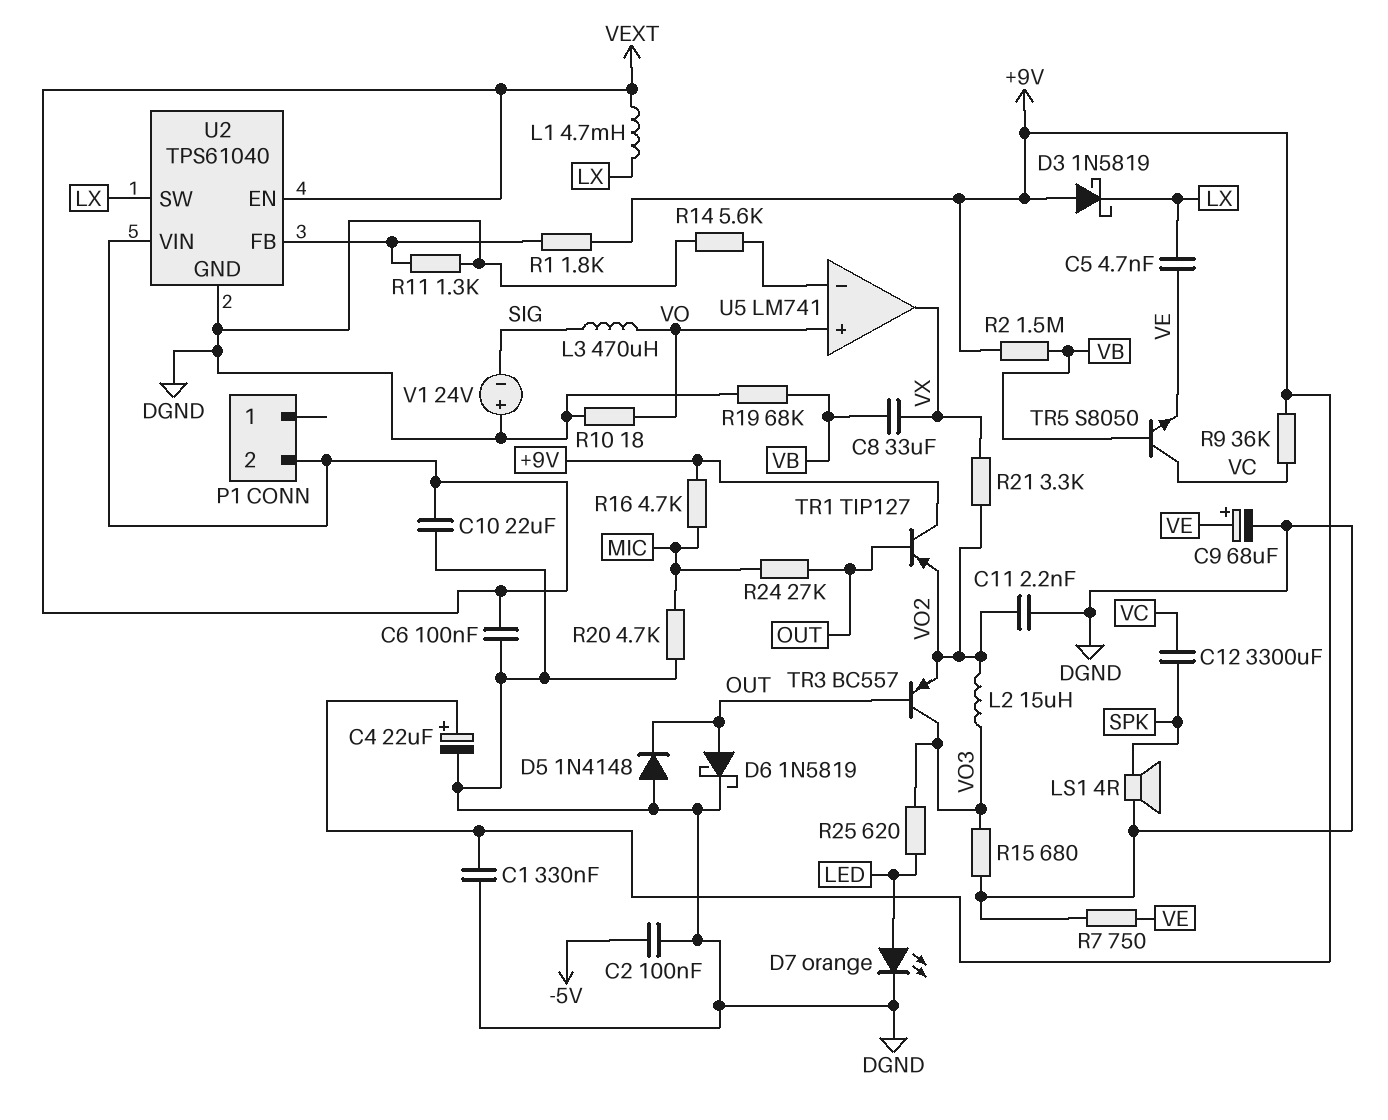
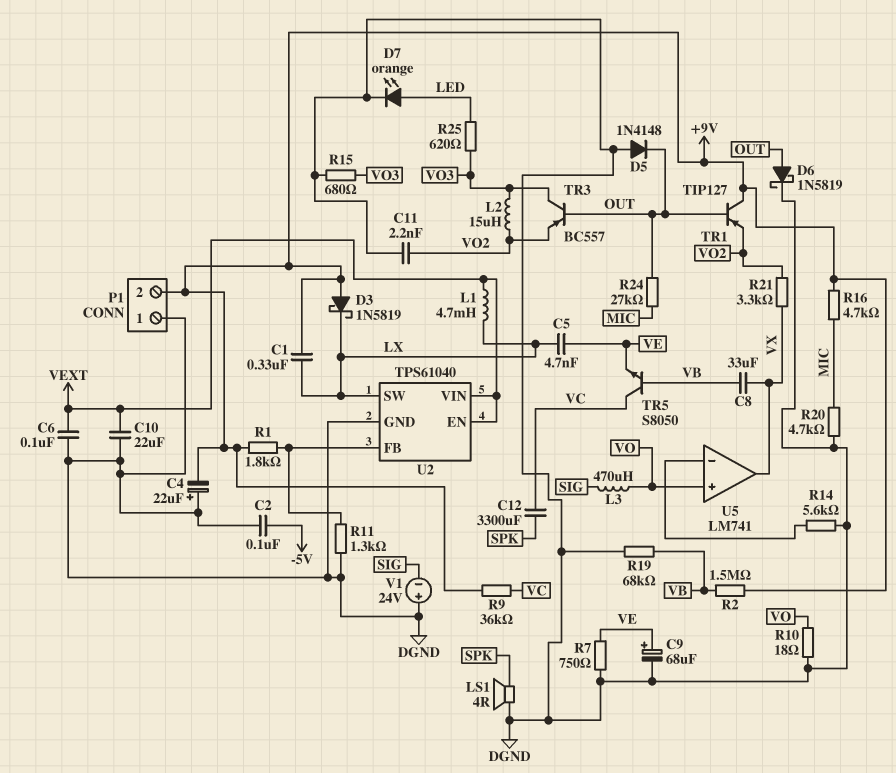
C1: 330nF (+9V, DGND) -> 330nF (+9V, LX)
C4: 22uF (plus +9V, minus DGND) -> 22uF (plus DGND, minus +9V)
P1 pin 1: none -> DGND
P1 pin 2: VEXT -> +9V

